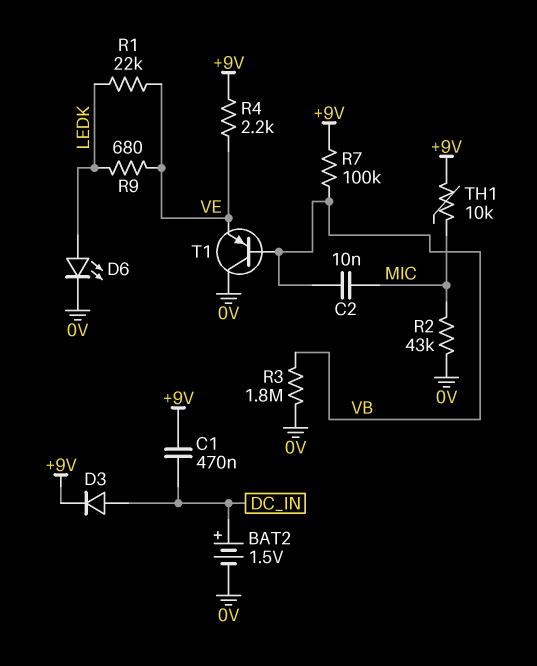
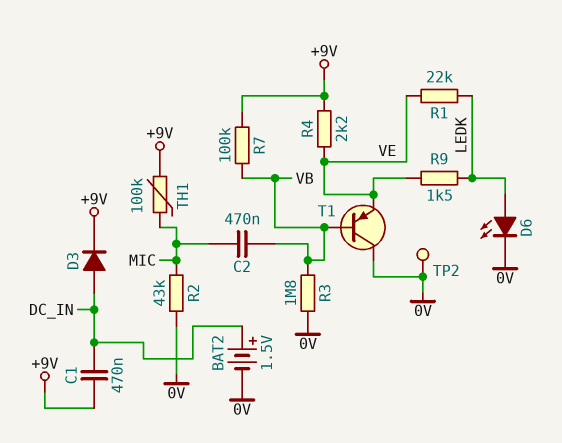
C2: 10nF (MIC, VB) -> 470nF (MIC, VB)
R9: 680 (LEDK, VE) -> 1.5k (LEDK, VE)
TH1: 10k (+9V, MIC) -> 100k (+9V, MIC)
TP2: none -> test point (0V)

